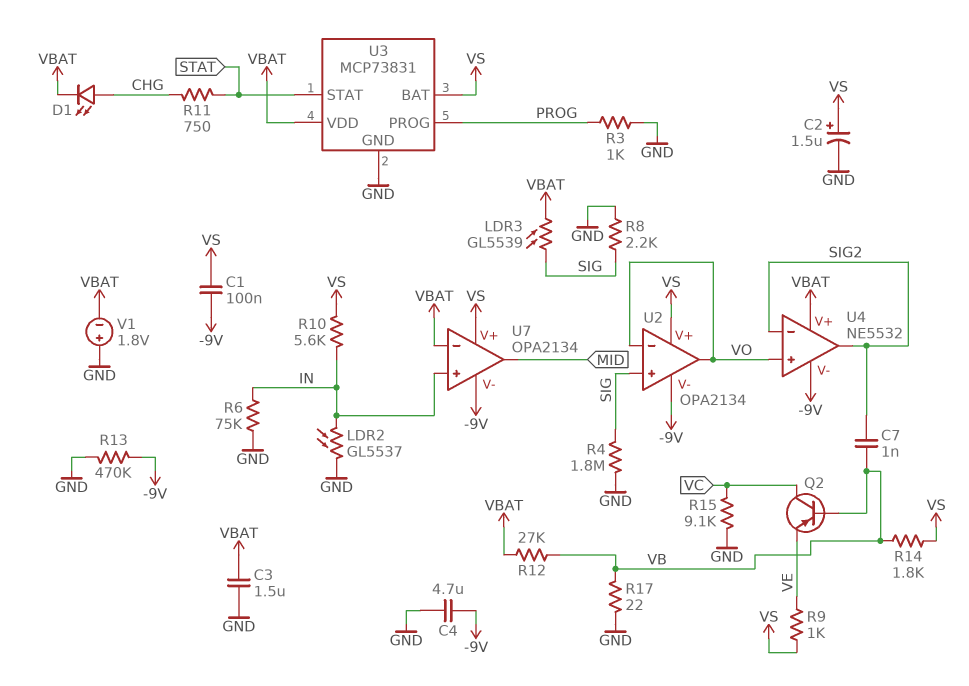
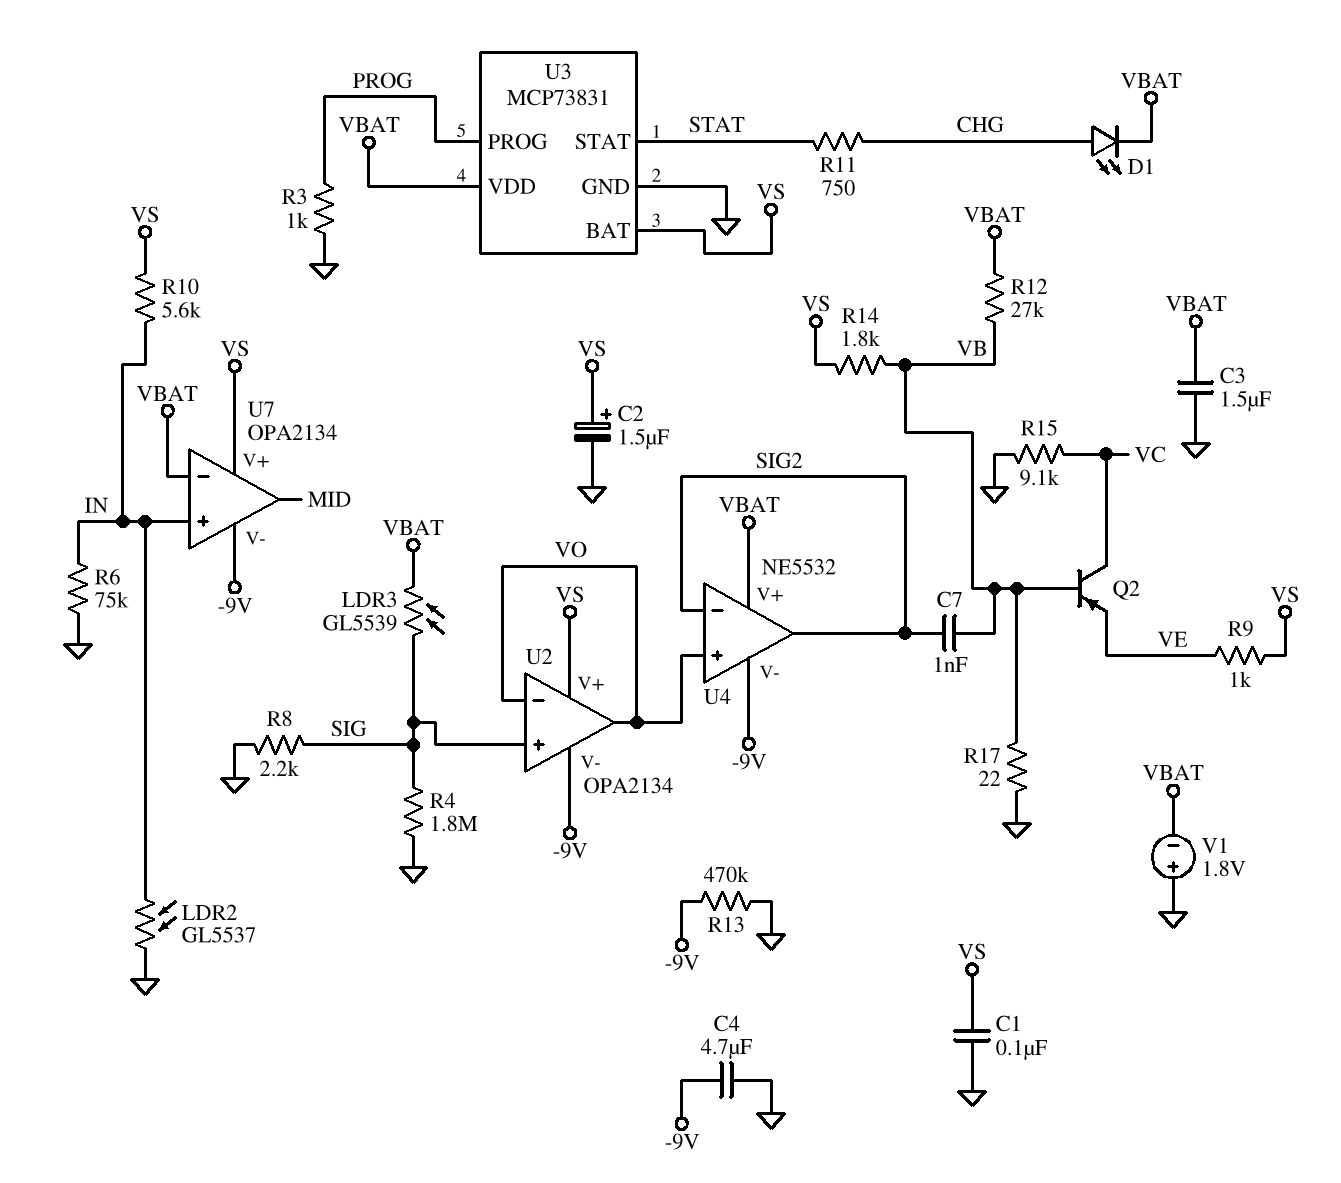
C1: 100nF (-9V, VS) -> 100nF (GND, VS)

